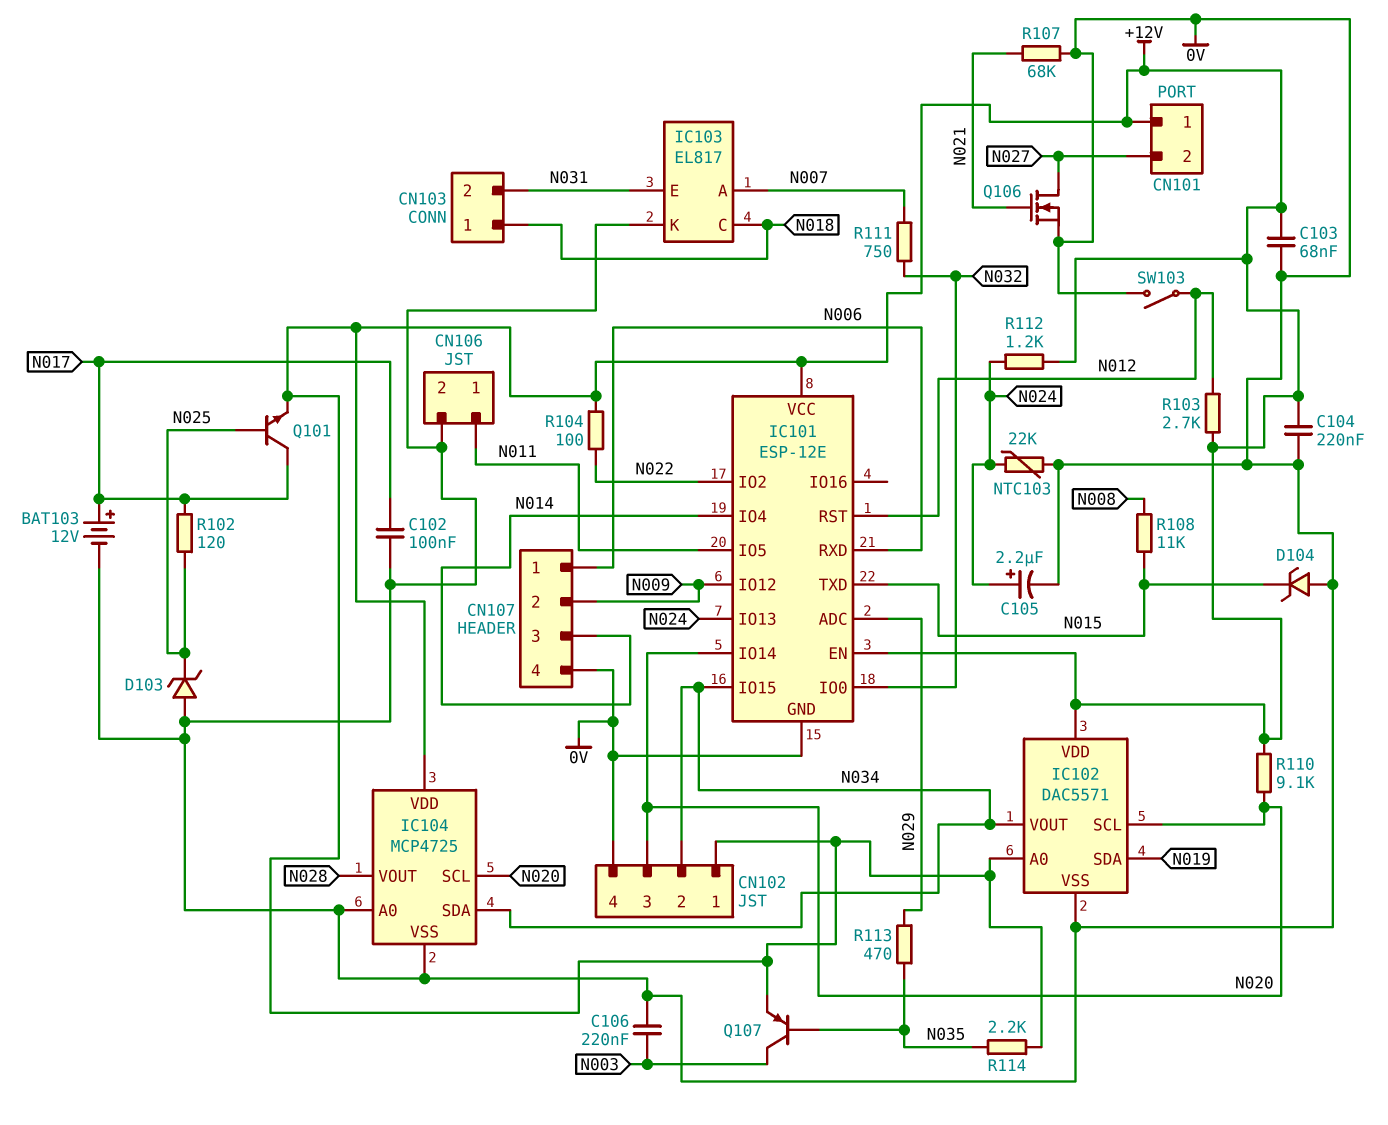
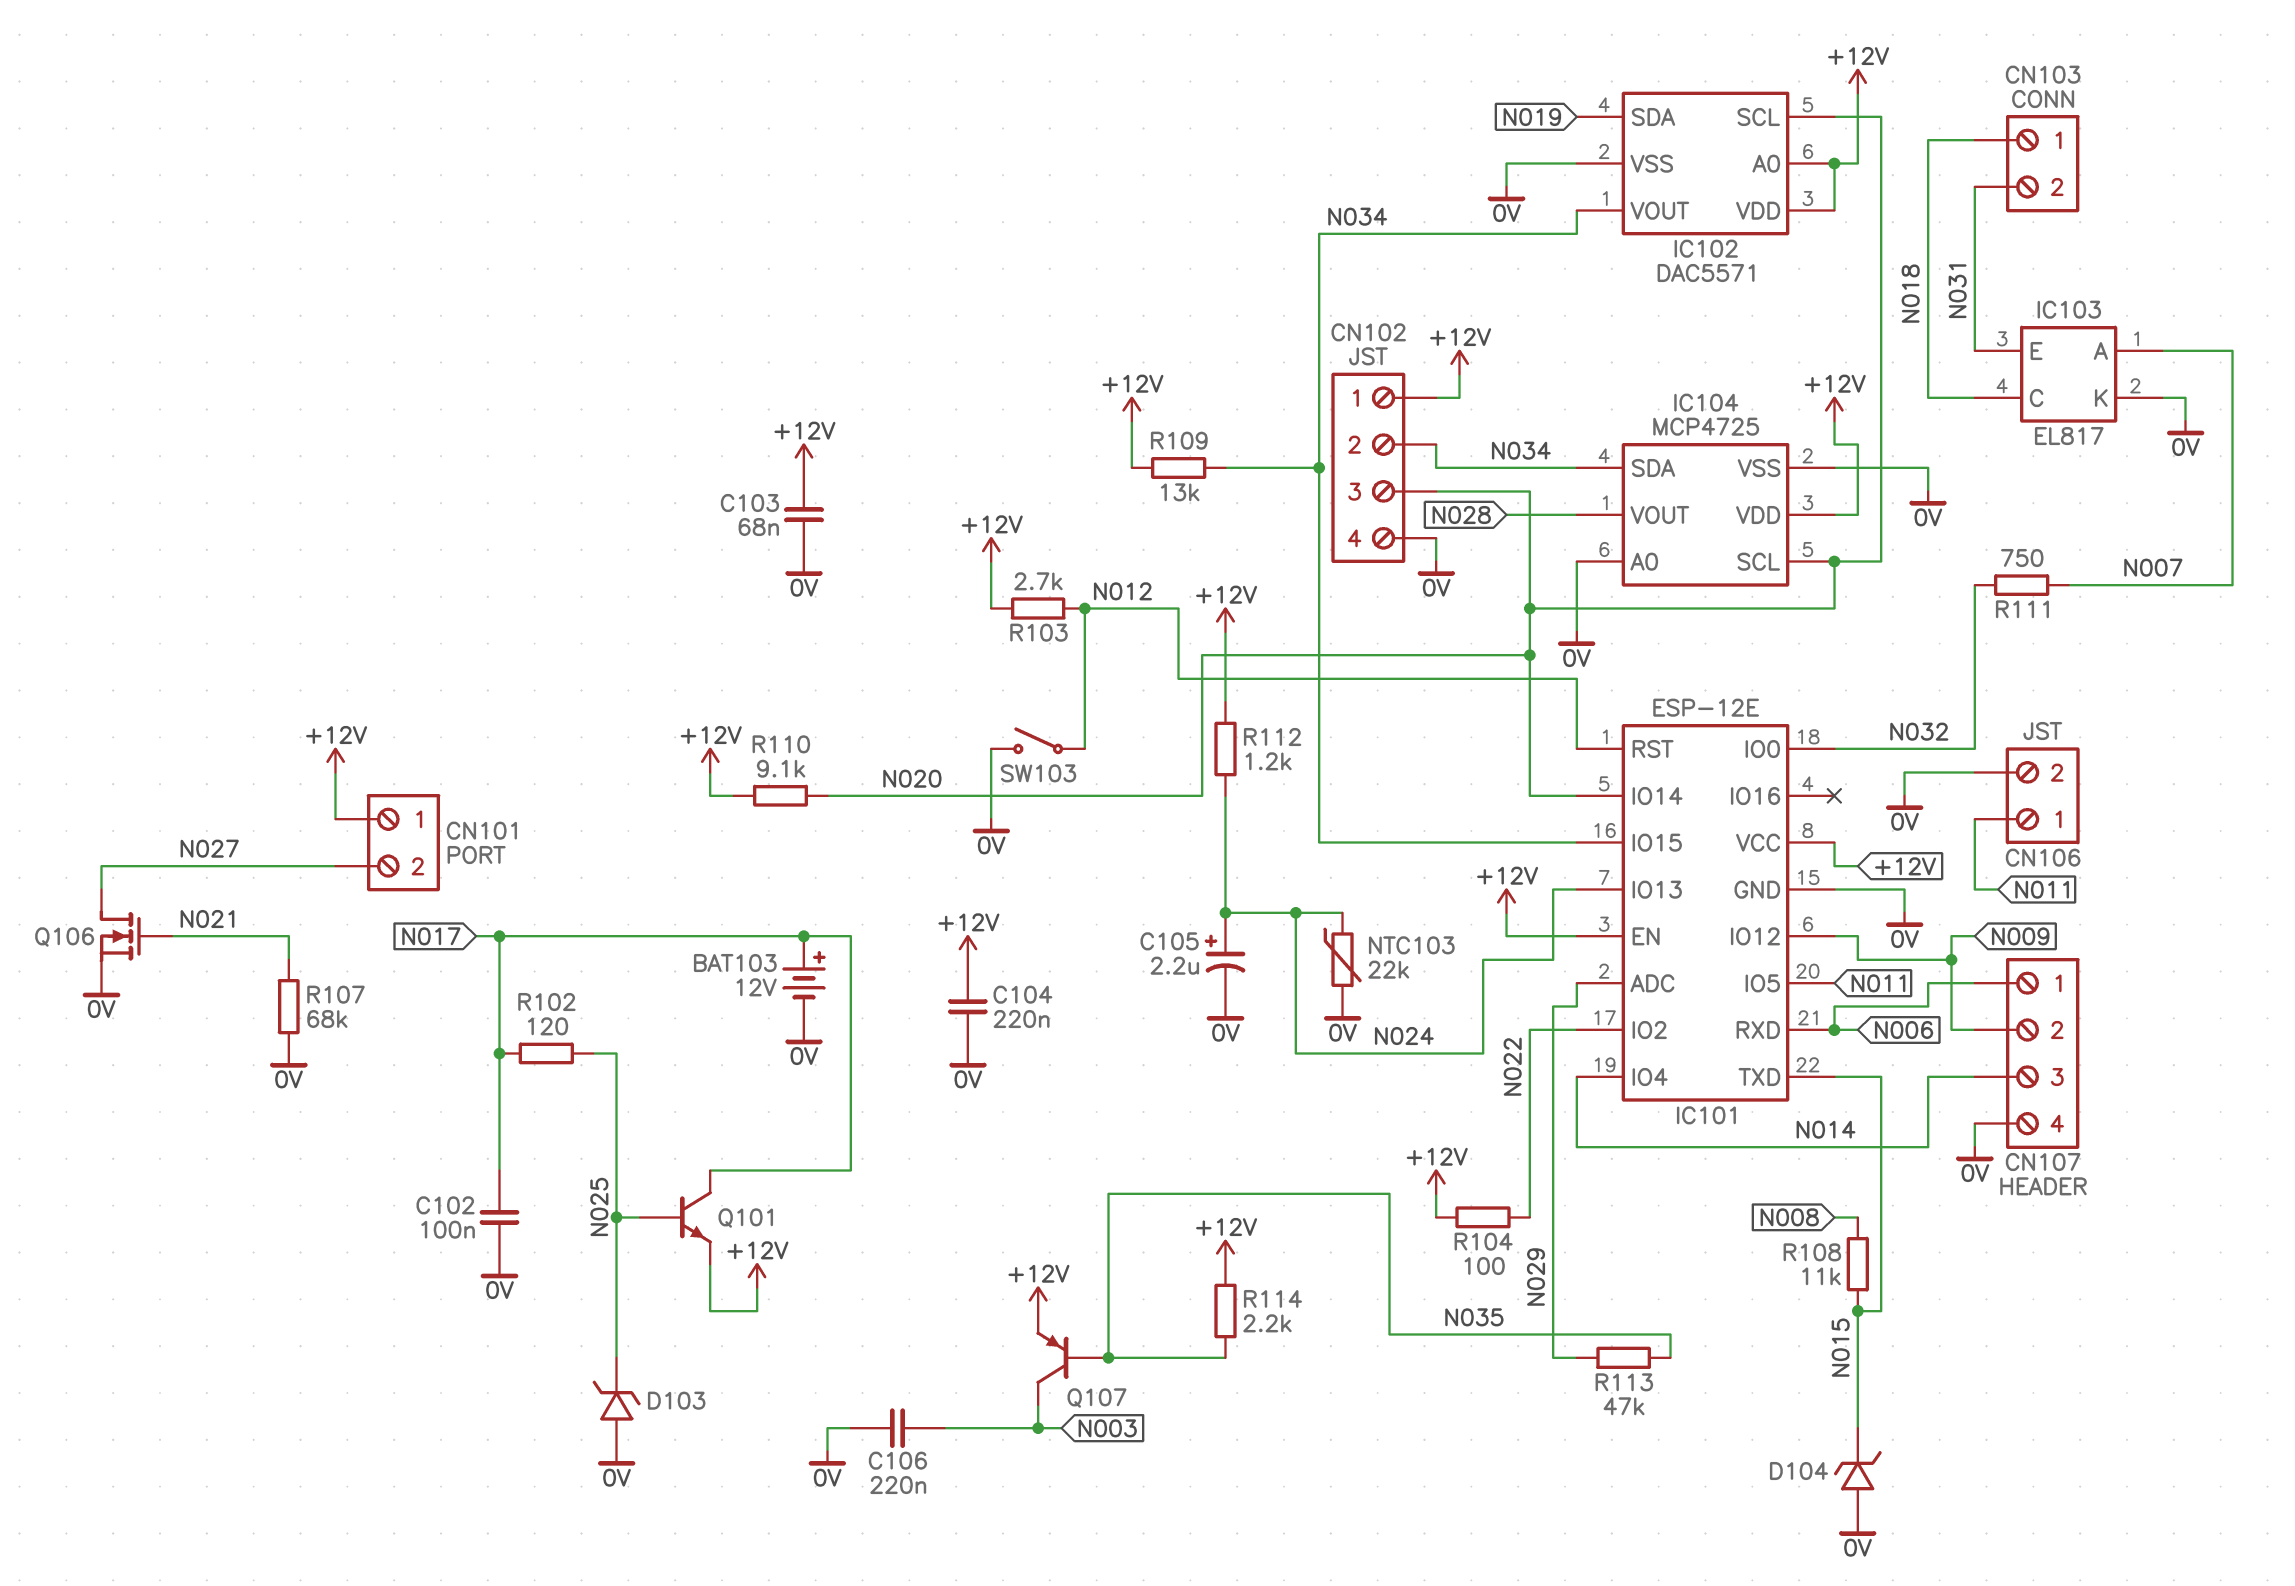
R109: none -> 13k (+12V, N034)
R113: 470 (N029, N035) -> 47k (N029, N035)

